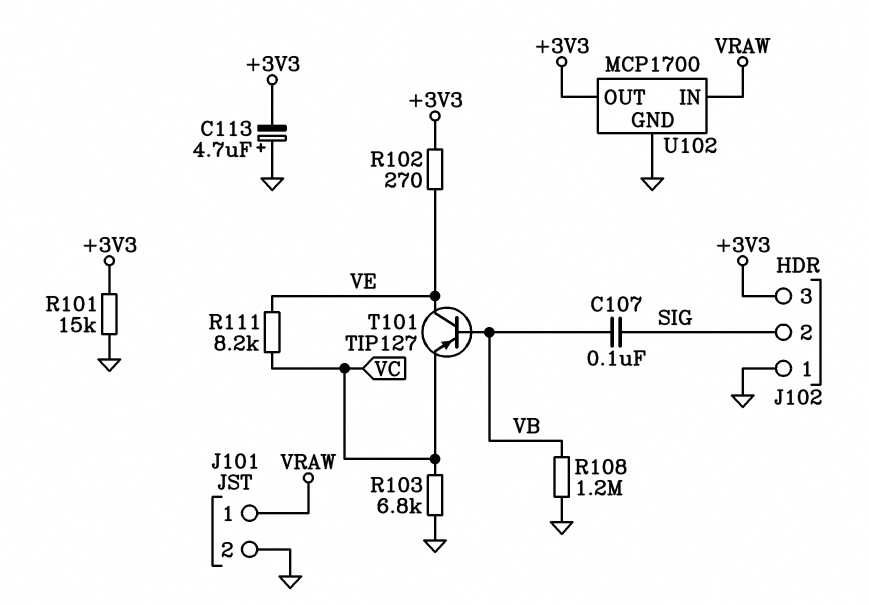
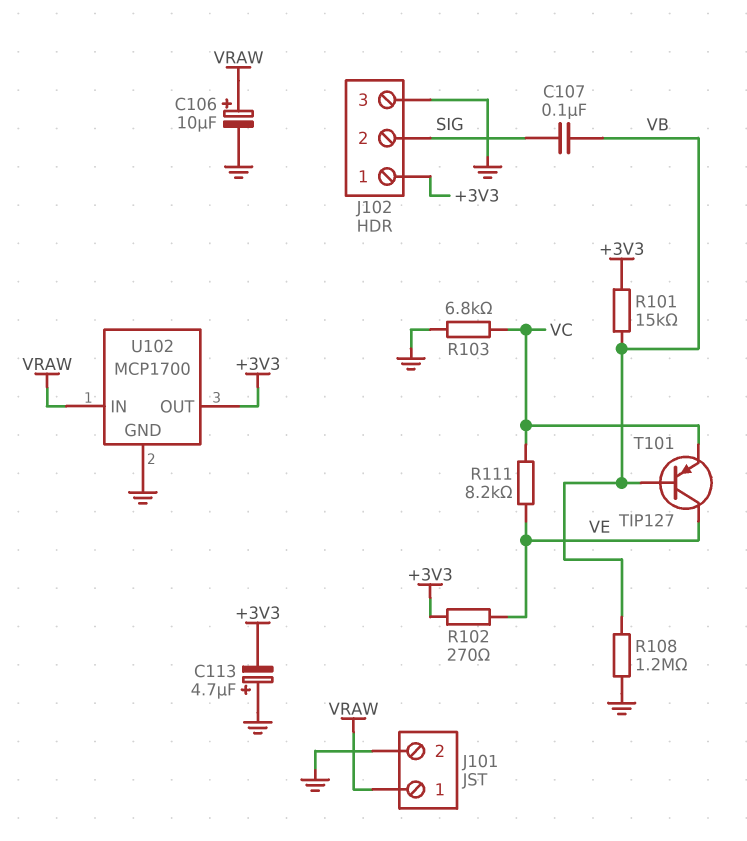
C106: none -> 10uF (plus VRAW, minus GND)
J102 pin 1: GND -> +3V3
J102 pin 3: +3V3 -> GND
R101: 15k (+3V3, GND) -> 15k (+3V3, VB)

